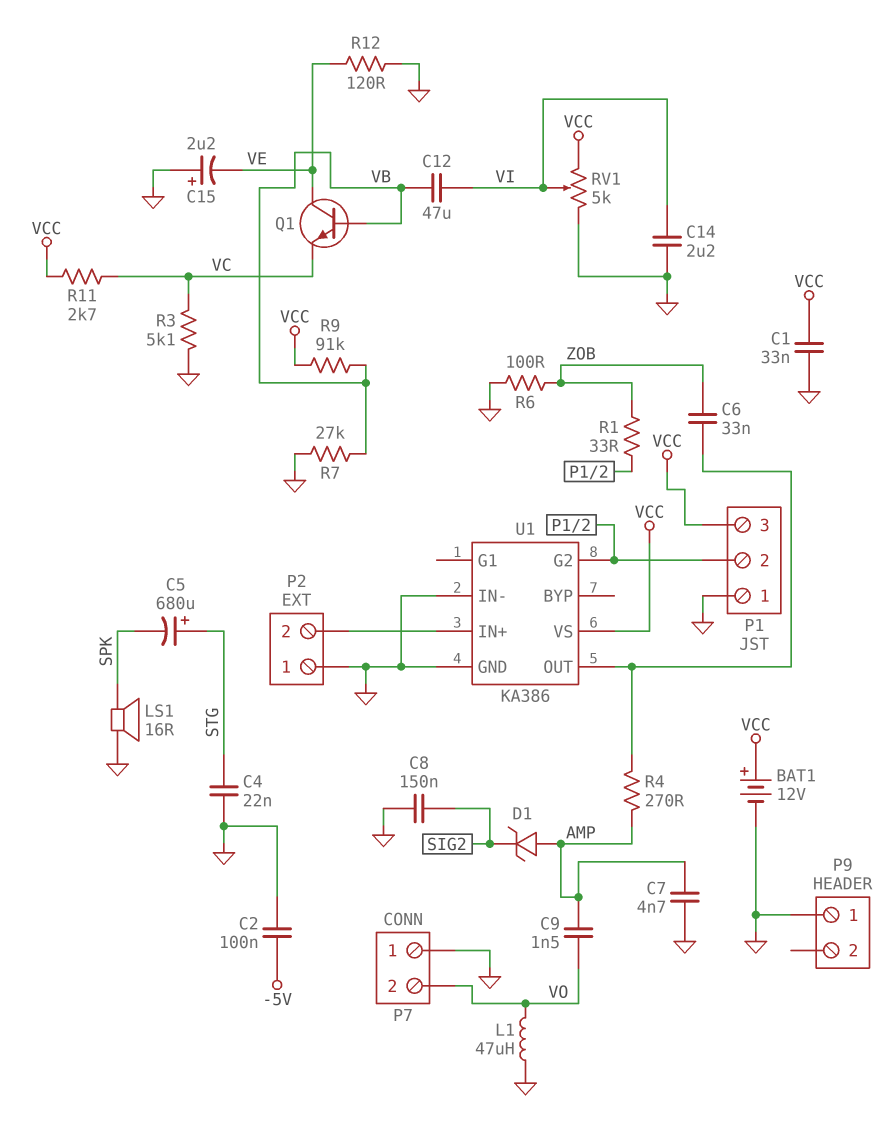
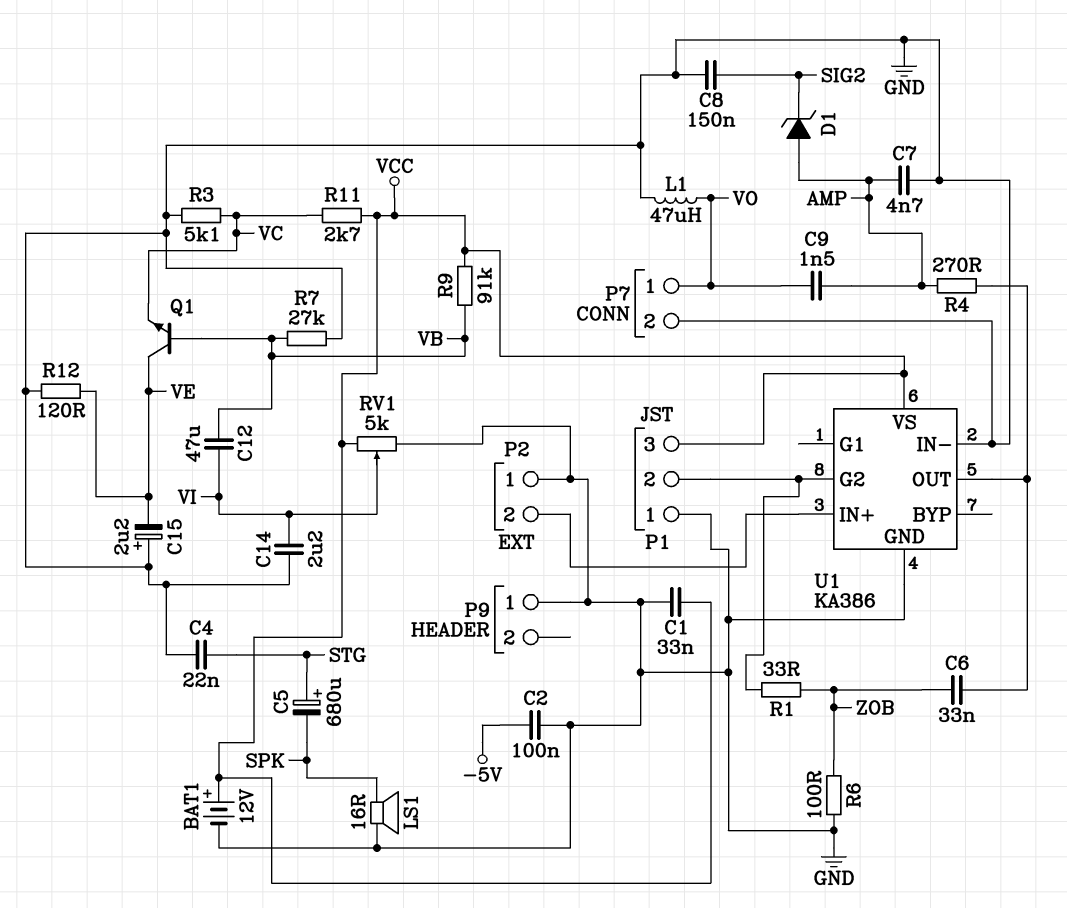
P7 pin 1: GND -> VO
P7 pin 2: VO -> GND

